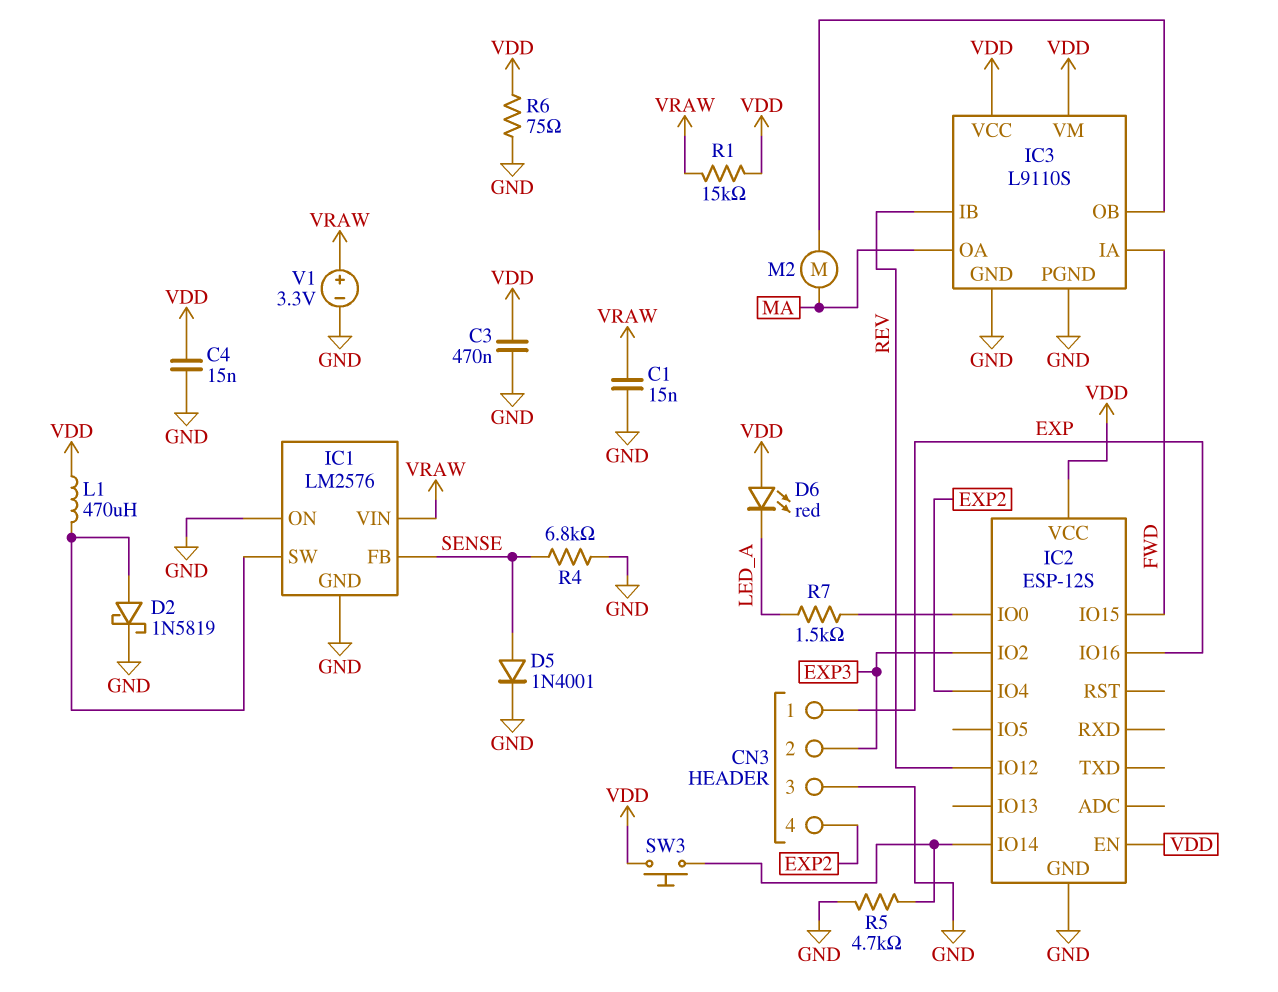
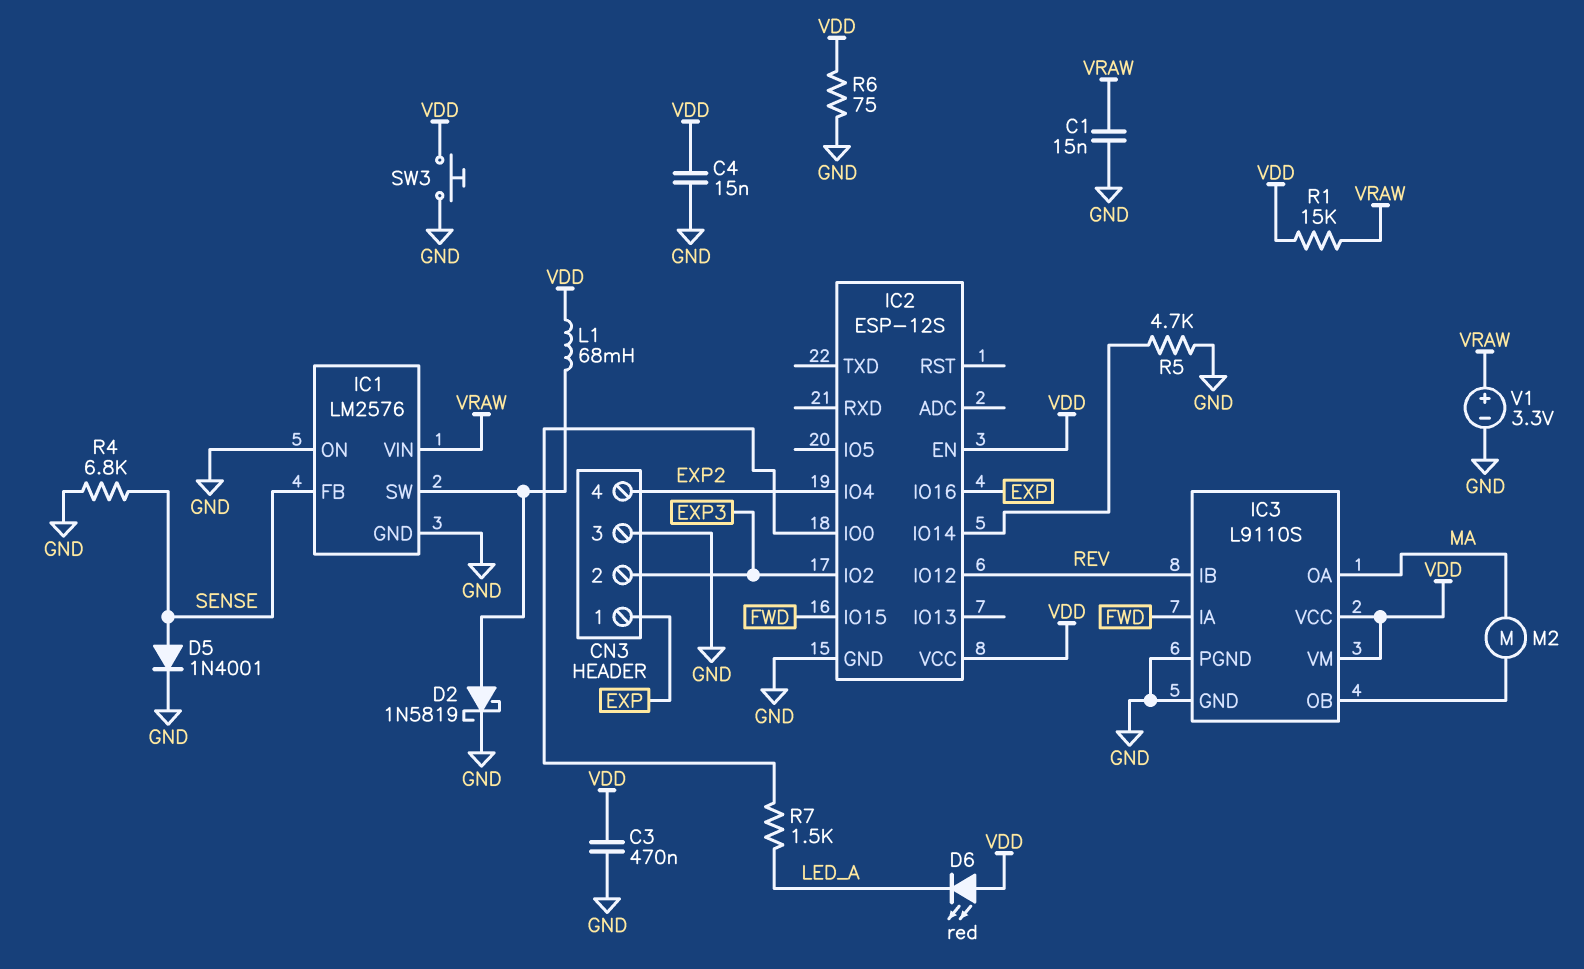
L1: 470uH (IC1/SW, VDD) -> 68mH (IC1/SW, VDD)
SW3: button (IC2/IO14, VDD) -> button (GND, VDD)

